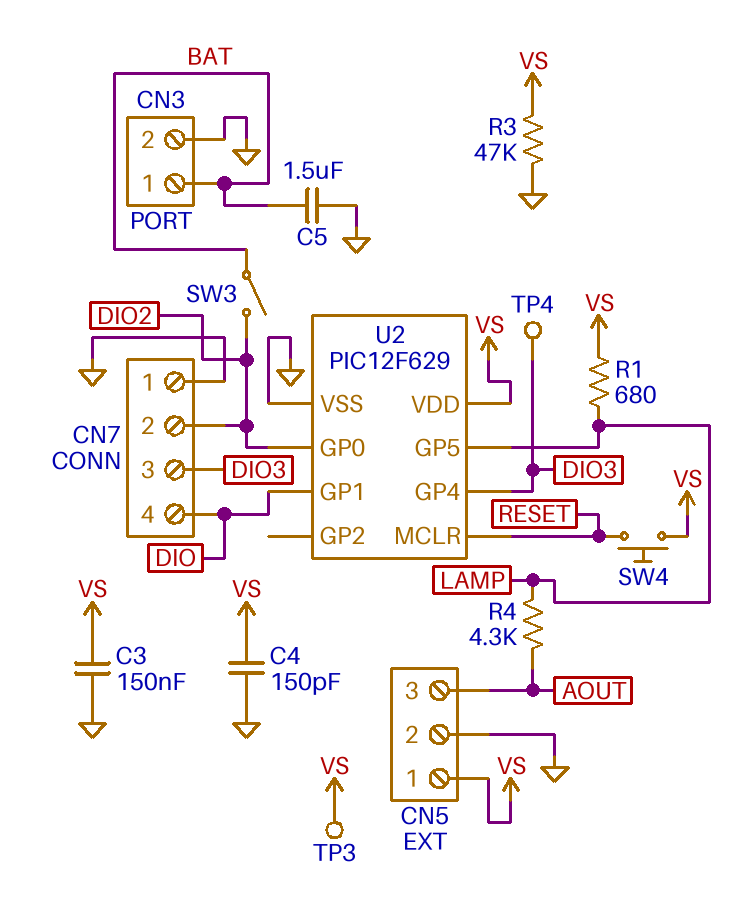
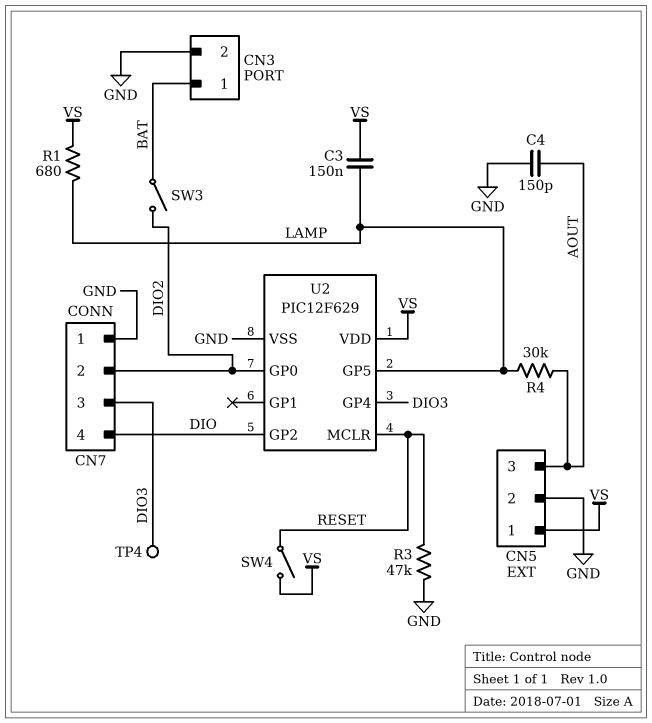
C3: 150nF (GND, VS) -> 150nF (LAMP, VS)
C4: 150pF (GND, VS) -> 150pF (AOUT, GND)
C5: 1.5uF (BAT, GND) -> none
R3: 47k (GND, VS) -> 47k (GND, RESET)
R4: 4.3k (AOUT, LAMP) -> 30k (AOUT, LAMP)
SW4: button (RESET, VS) -> switch (RESET, VS)
TP3: test point (VS) -> none
U2 pin GP1: DIO -> none
U2 pin GP2: none -> DIO

